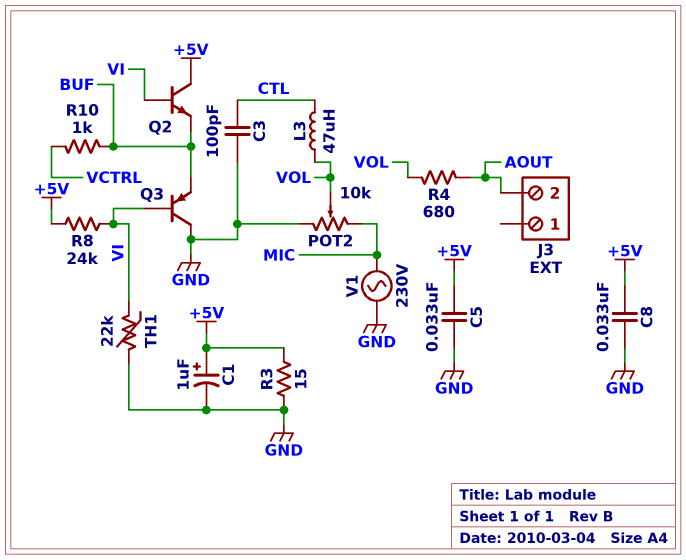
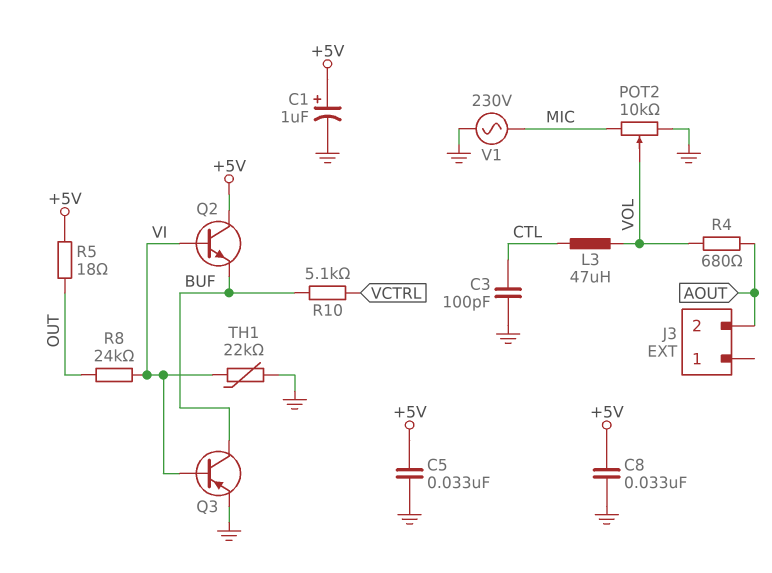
Q3: PNP (B VI, C GND, E BUF) -> PNP (B VI, C BUF, E GND)
R3: 15 (+5V, GND) -> none
R5: none -> 18 (+5V, OUT)
R8: 24k (+5V, VI) -> 24k (OUT, VI)
R10: 1k (BUF, VCTRL) -> 5.1k (BUF, VCTRL)

